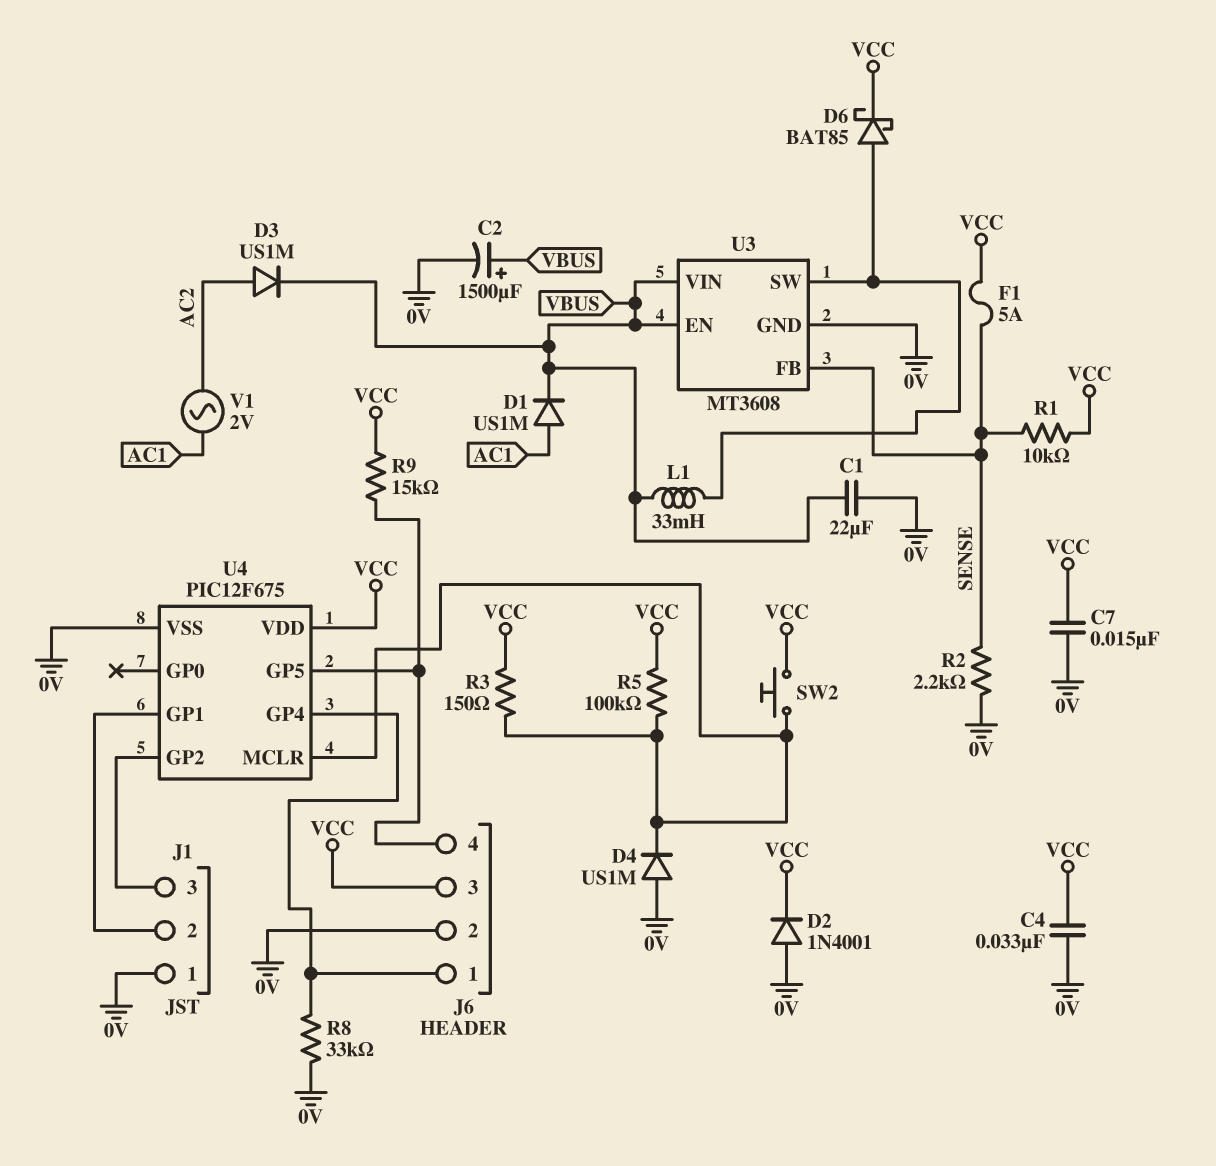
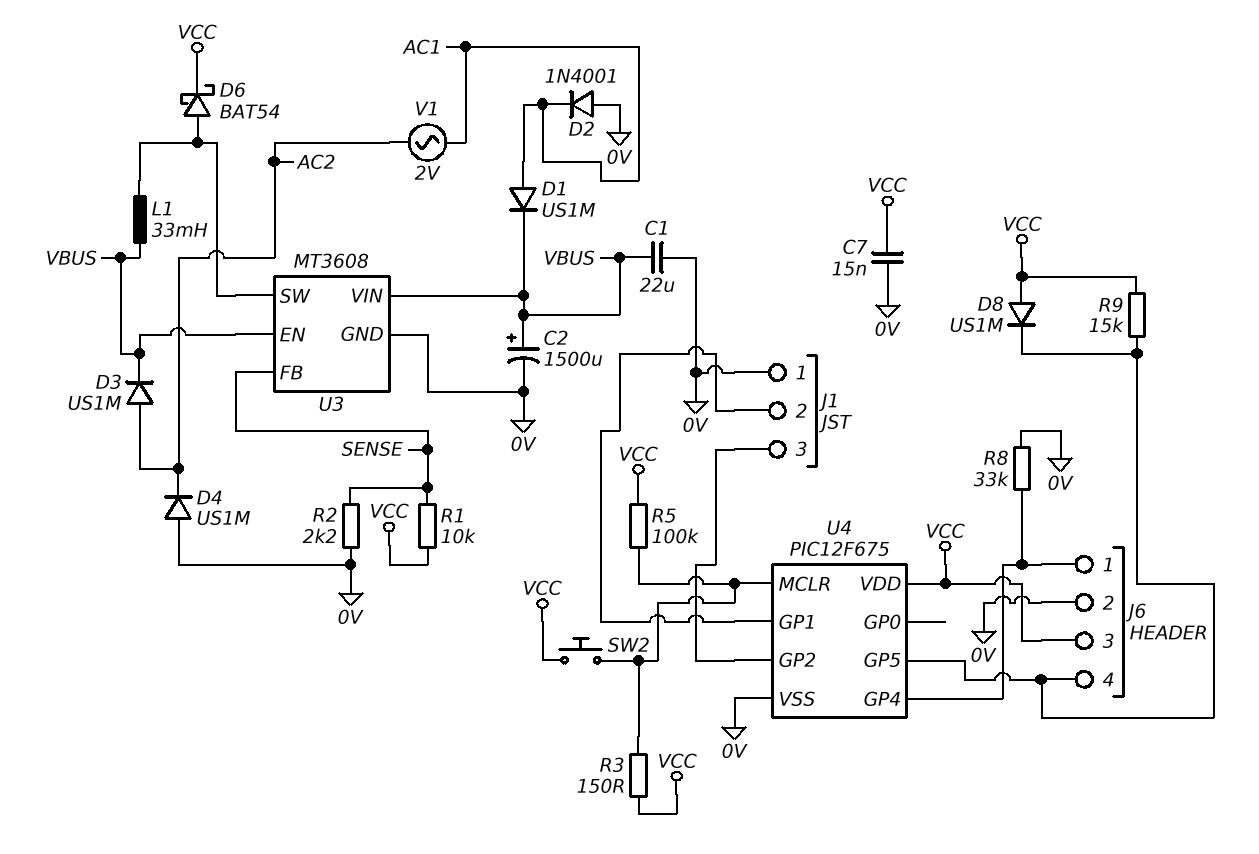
C4: 33nF (0V, VCC) -> none
D2: diode 1N4001 (A 0V, K VCC) -> diode 1N4001 (A 0V, K AC1)
D4: diode US1M (A 0V, K U4/MCLR) -> diode US1M (A 0V, K AC2)
D6: schottky BAT85 (A U3/SW, K VCC) -> schottky BAT54 (A U3/SW, K VCC)
D8: none -> diode US1M (A VCC, K J6/4)
F1: 5A (SENSE, VCC) -> none

